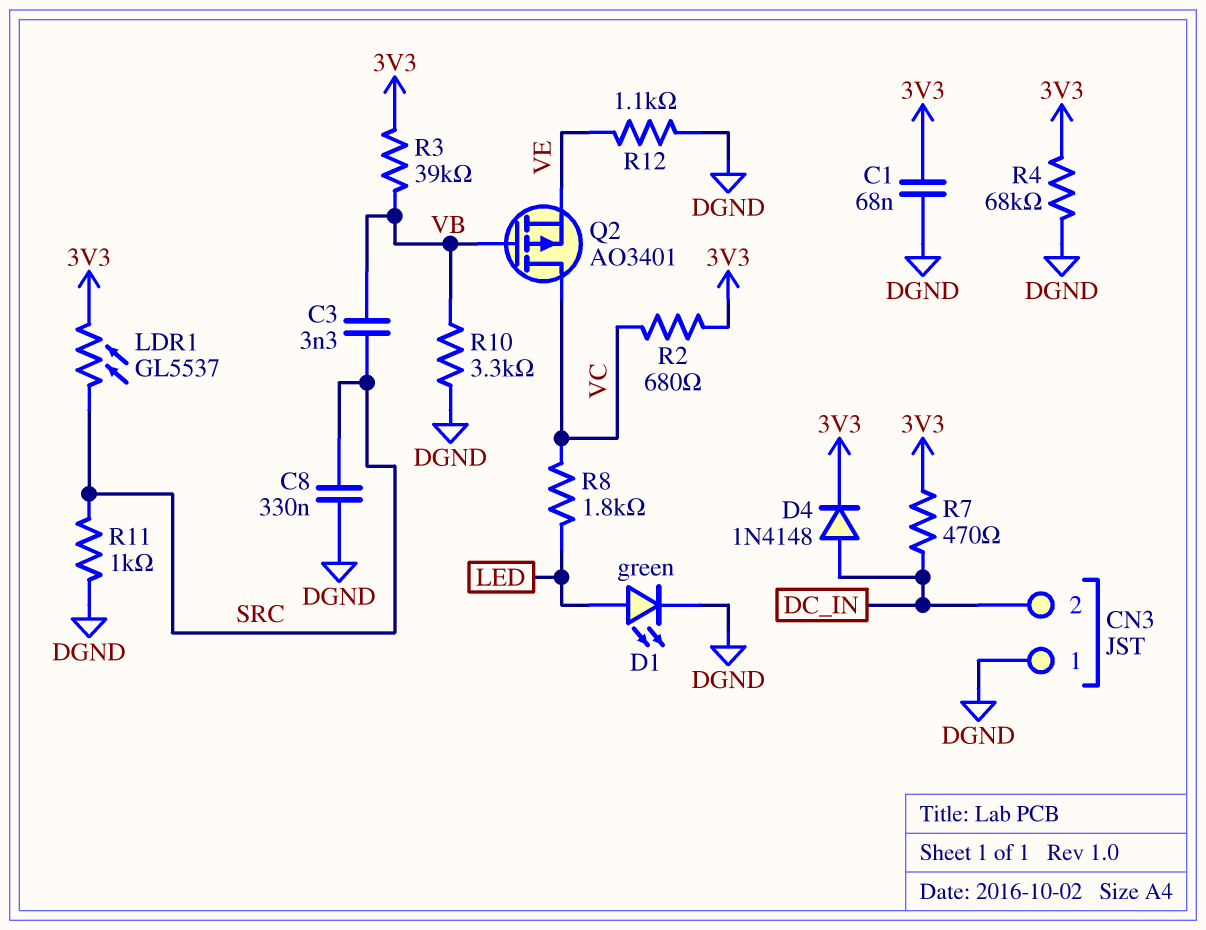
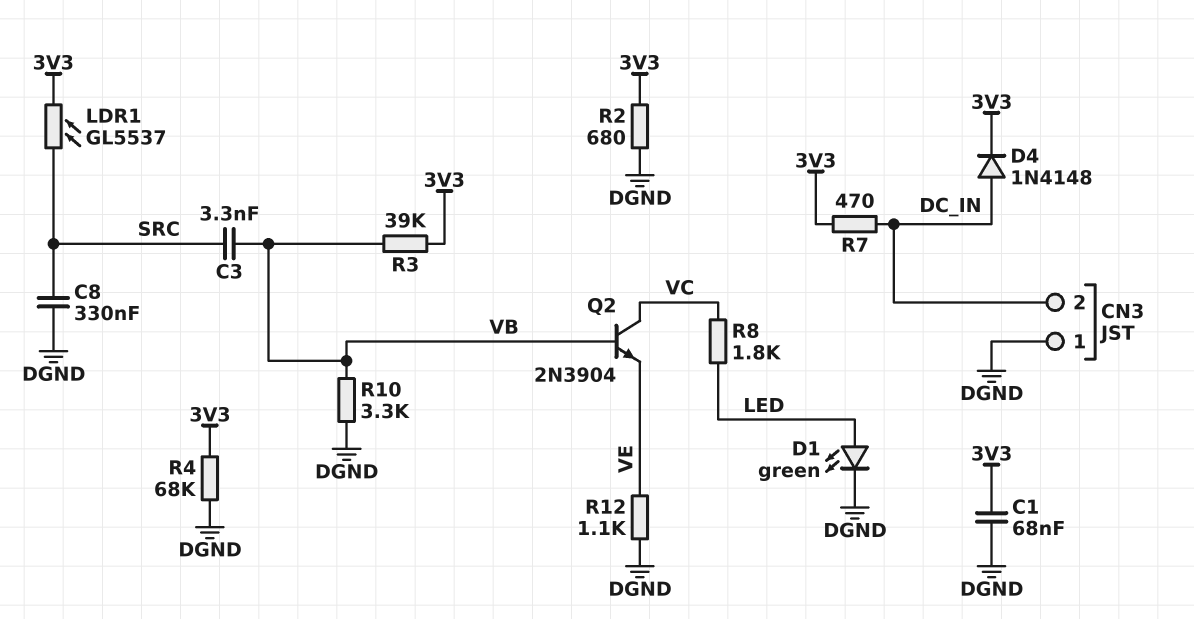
Q2: PMOS AO3401 (G VB, D VC, S VE) -> NPN 2N3904 (B VB, C VC, E VE)
R2: 680 (3V3, VC) -> 680 (3V3, DGND)
R11: 1k (DGND, SRC) -> none

